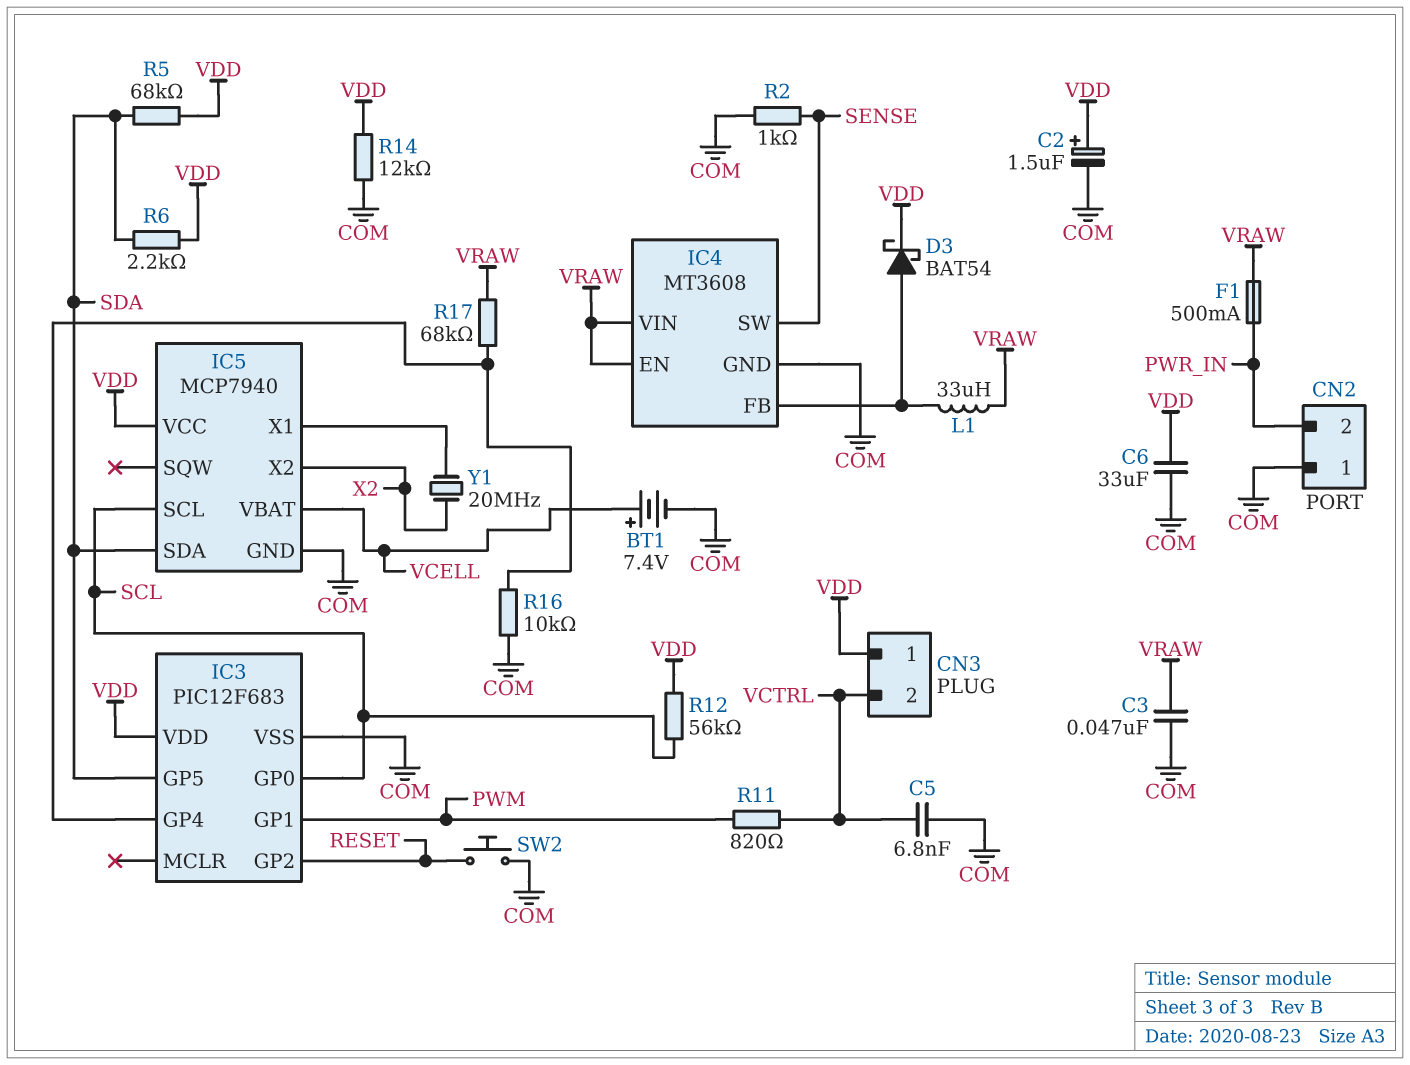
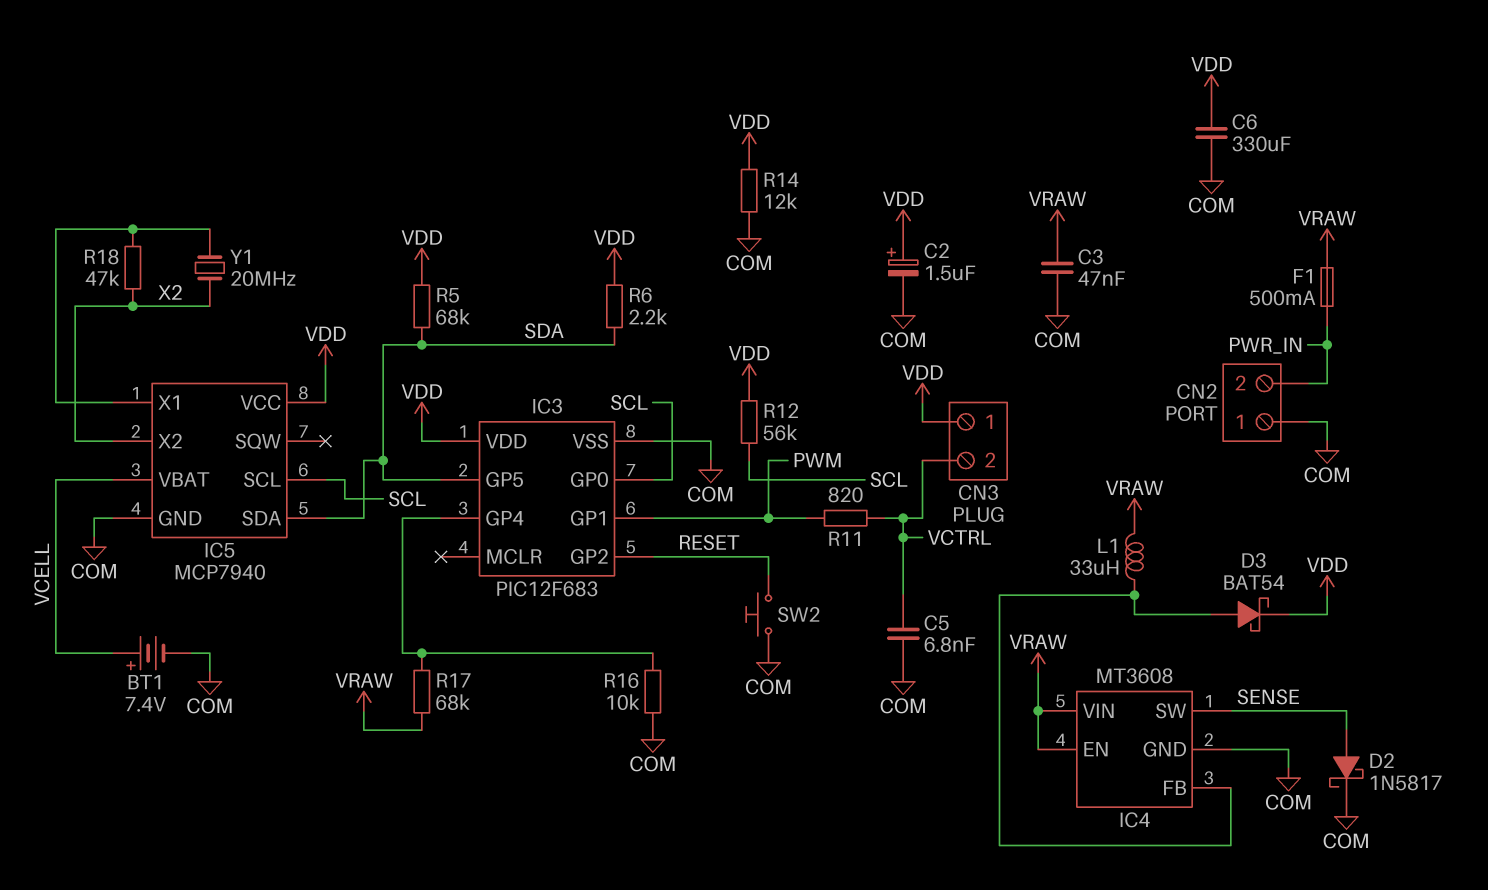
C6: 33uF (COM, VDD) -> 330uF (COM, VDD)
D2: none -> schottky 1N5817 (A SENSE, K COM)
R2: 1k (COM, SENSE) -> none
R18: none -> 47k (IC5/X1, X2)

